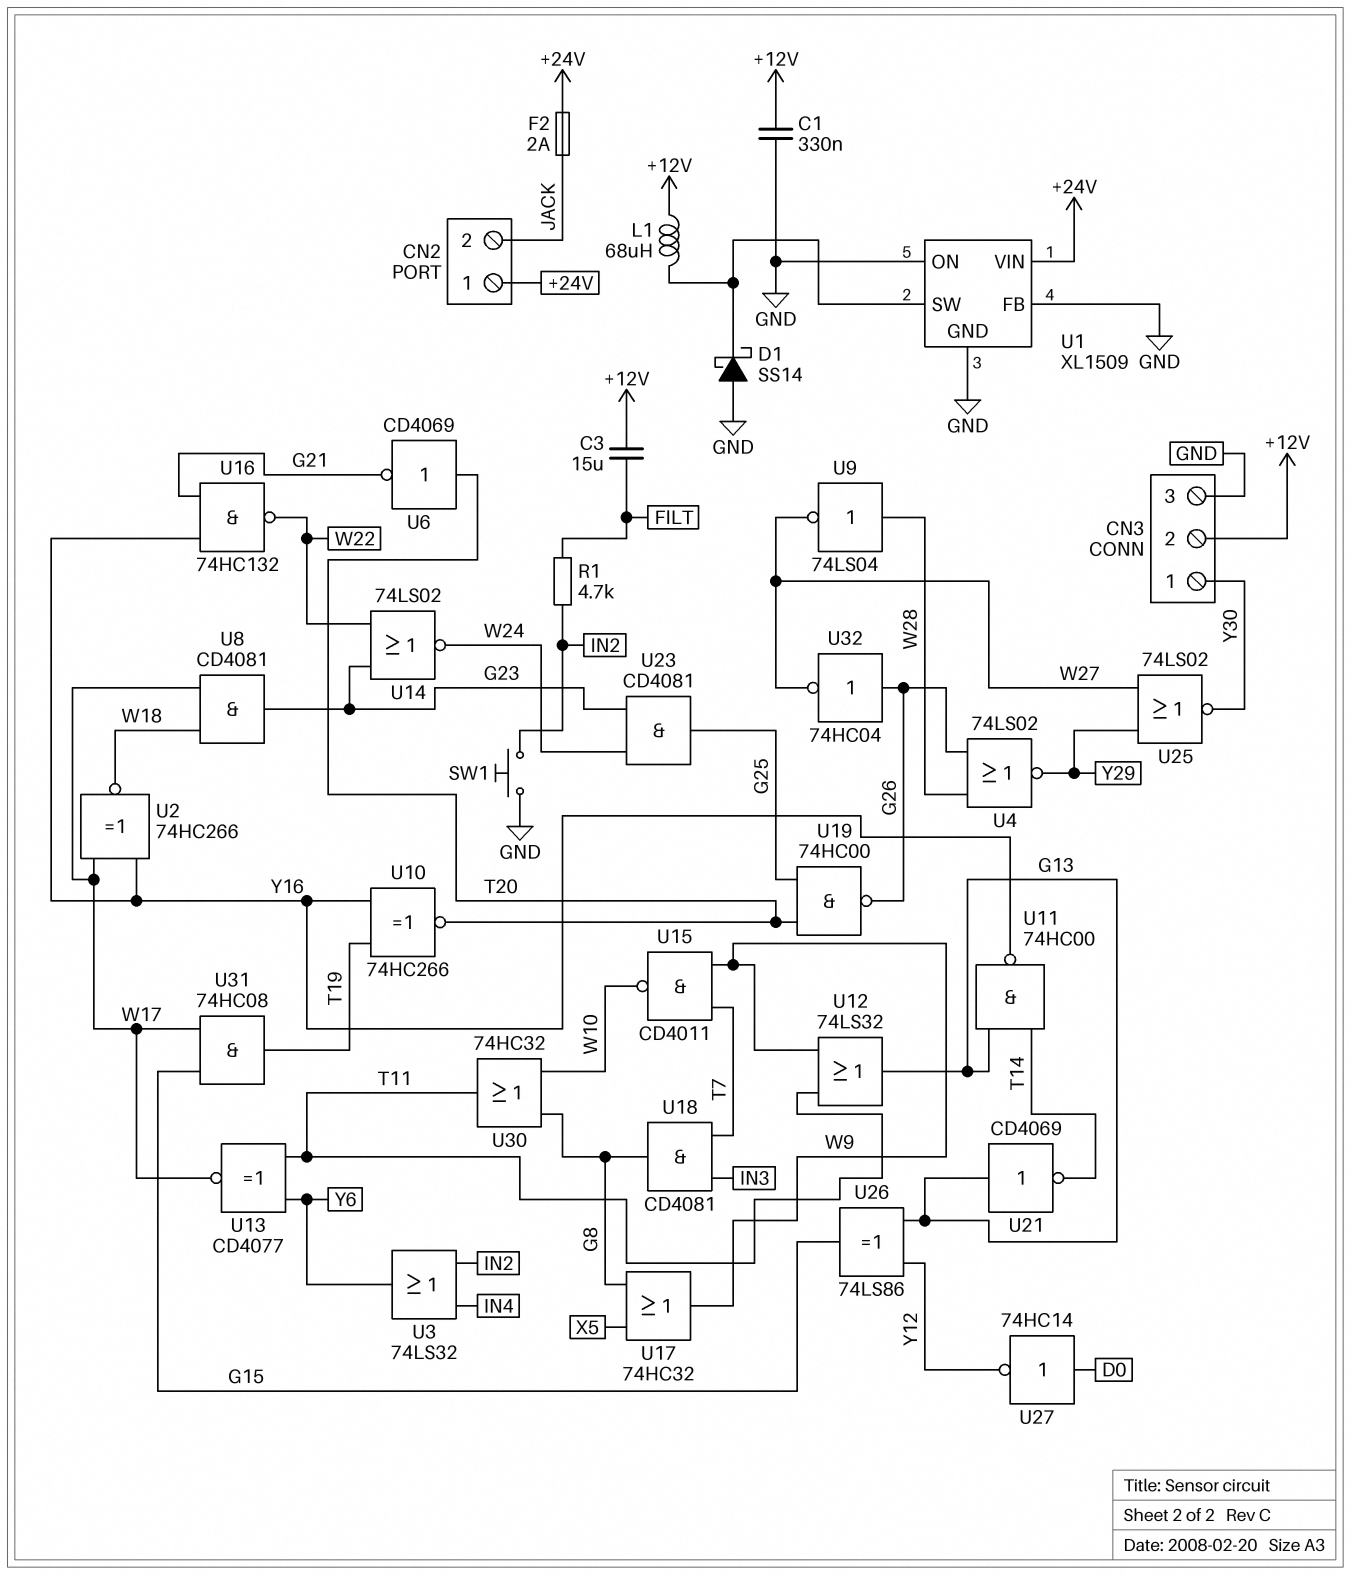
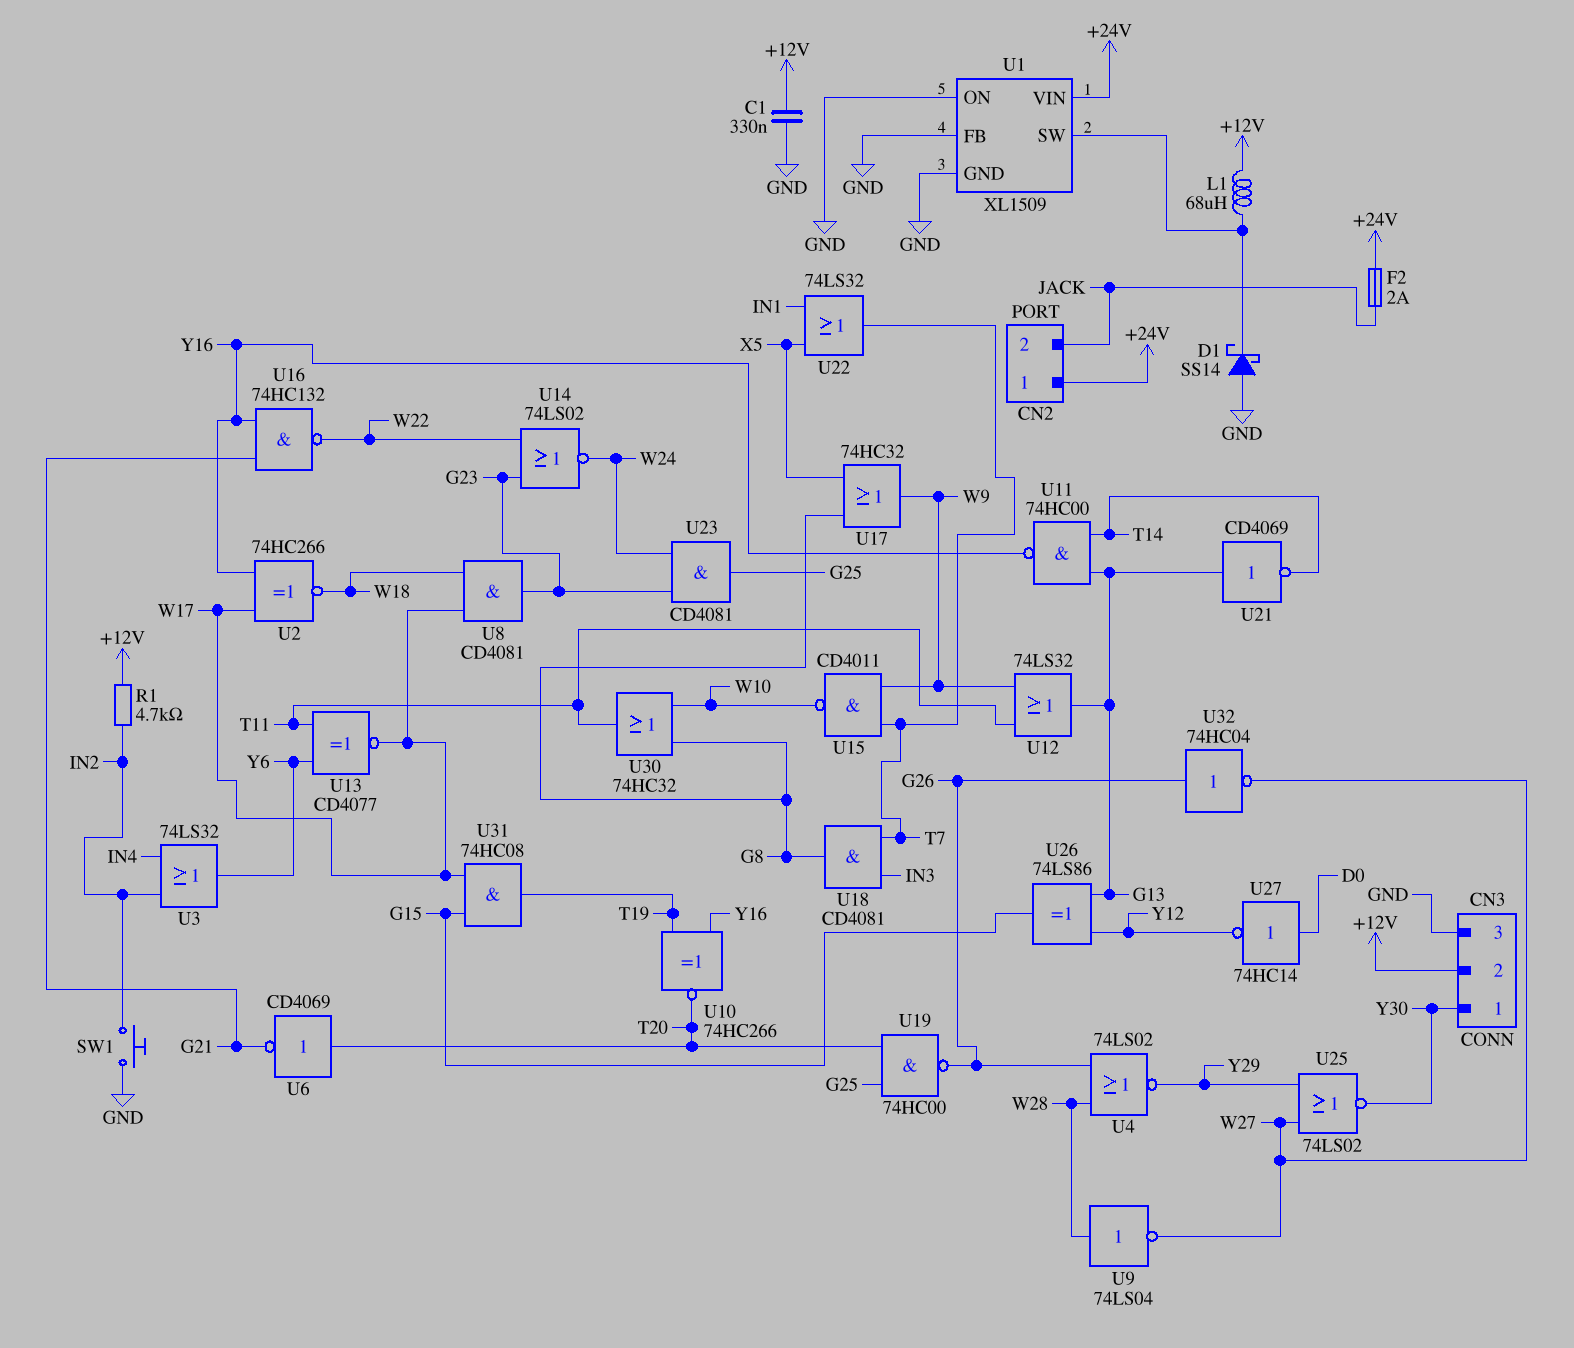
C3: 15uF (+12V, FILT) -> none
R1: 4.7k (FILT, IN2) -> 4.7k (+12V, IN2)
U22: none -> OR 74LS32 (in IN1, in X5, out T7)

